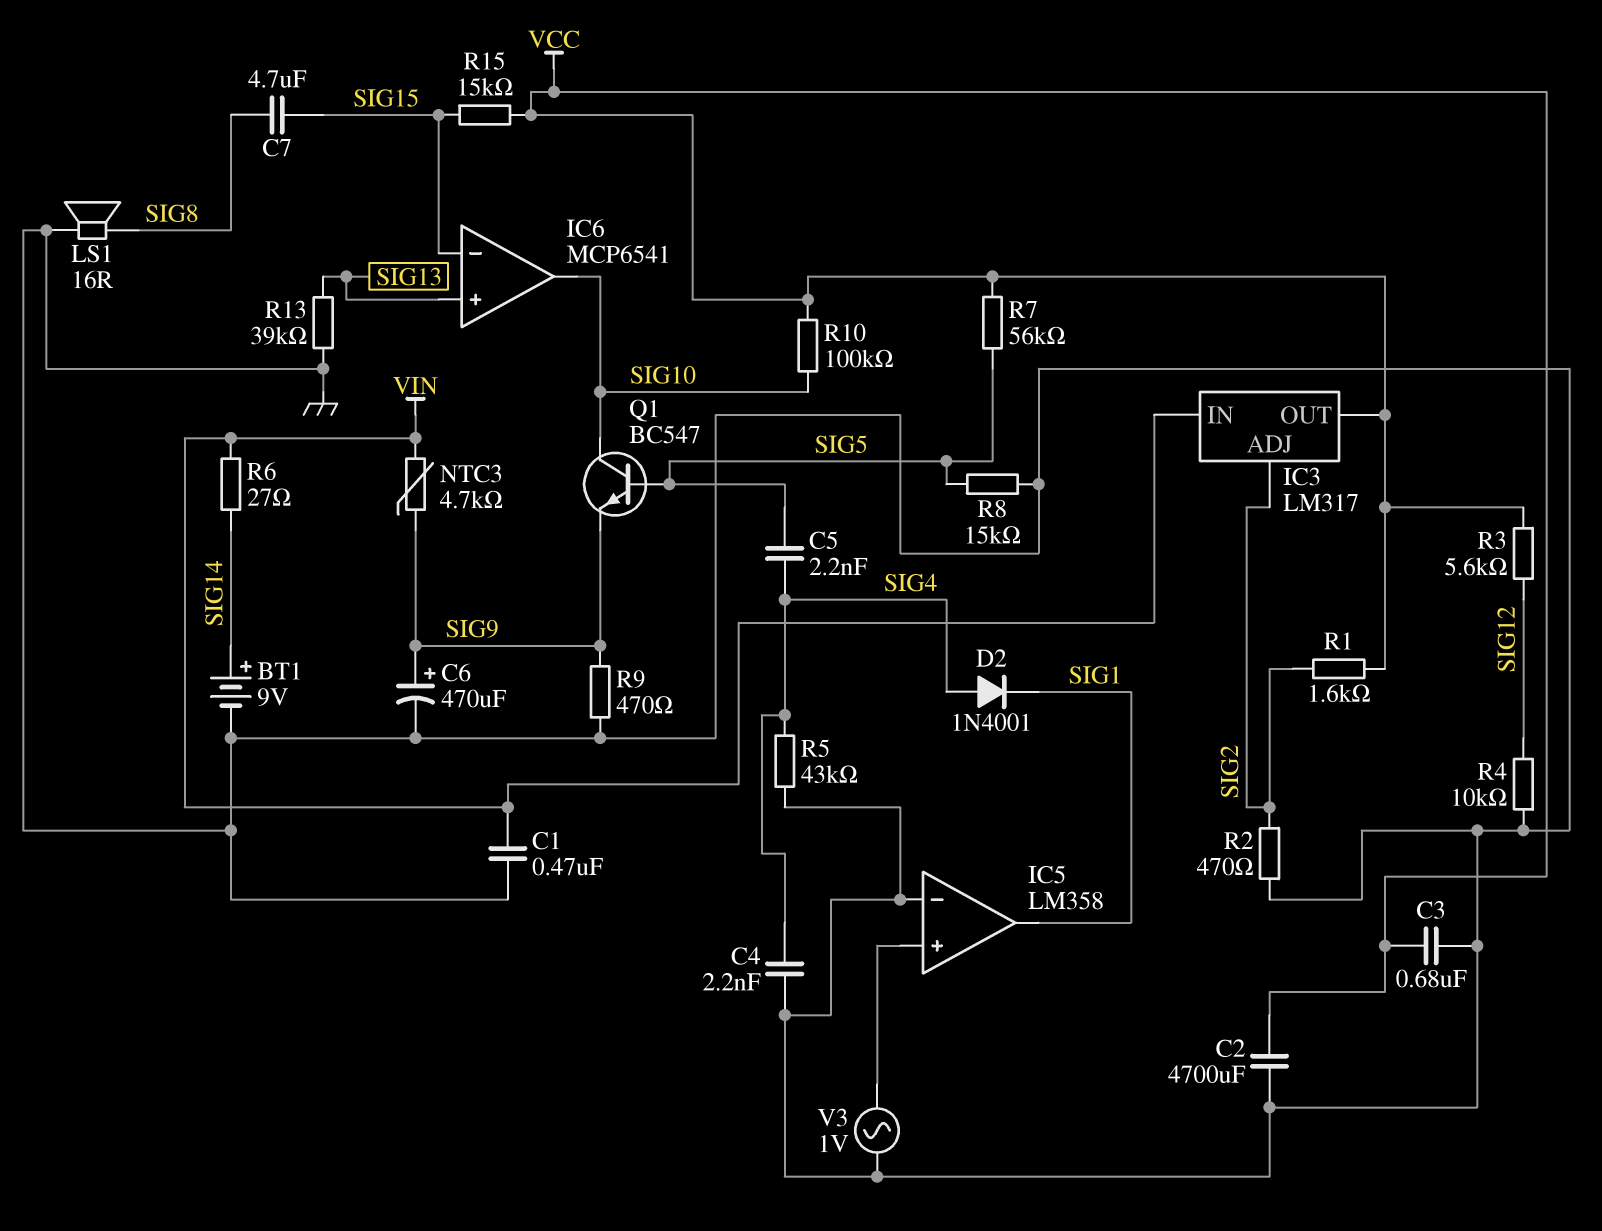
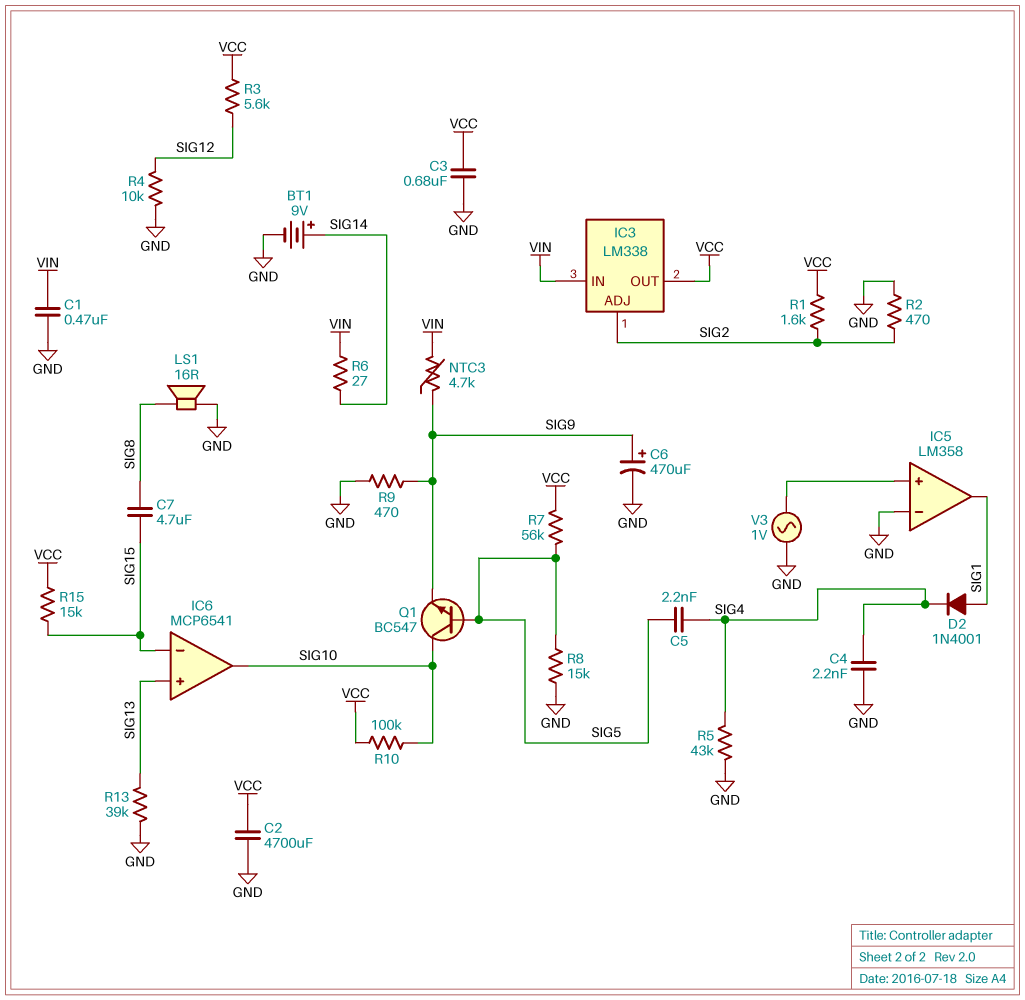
D2: diode 1N4001 (A SIG4, K SIG1) -> diode 1N4001 (A SIG1, K SIG4)
IC3: LM317 -> LM338

